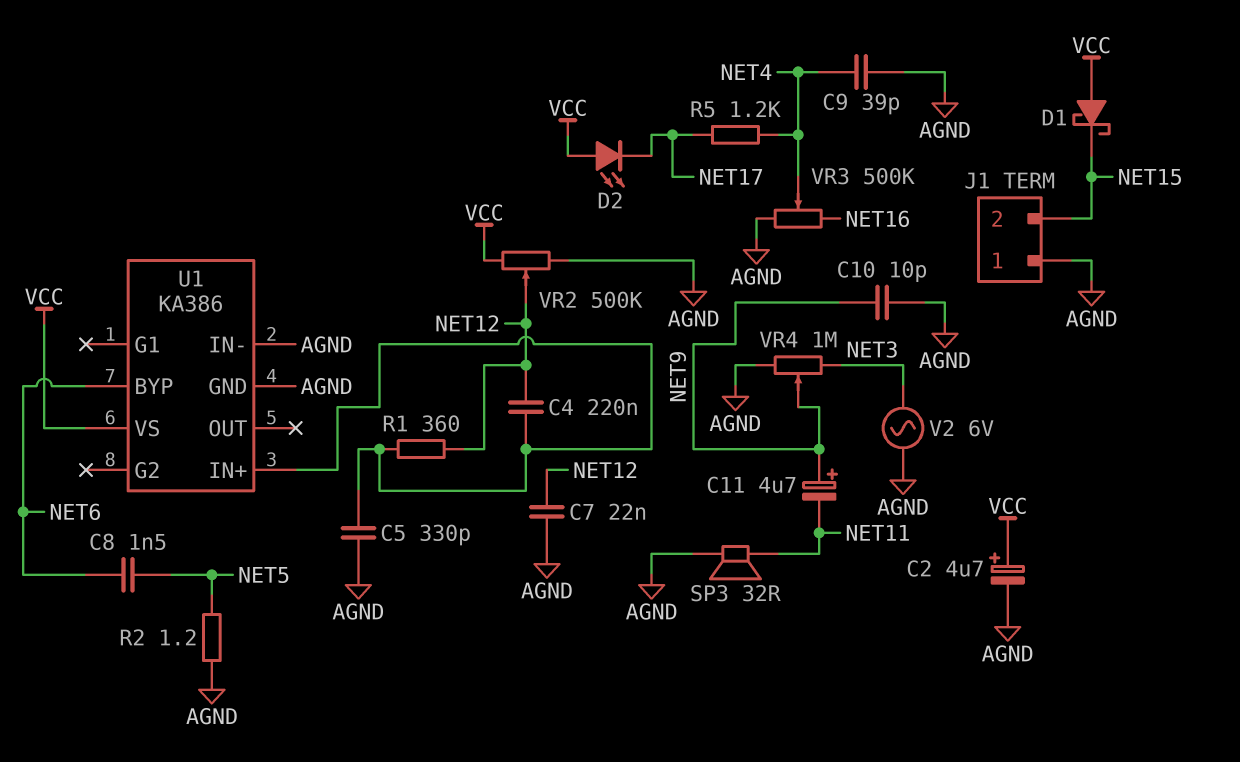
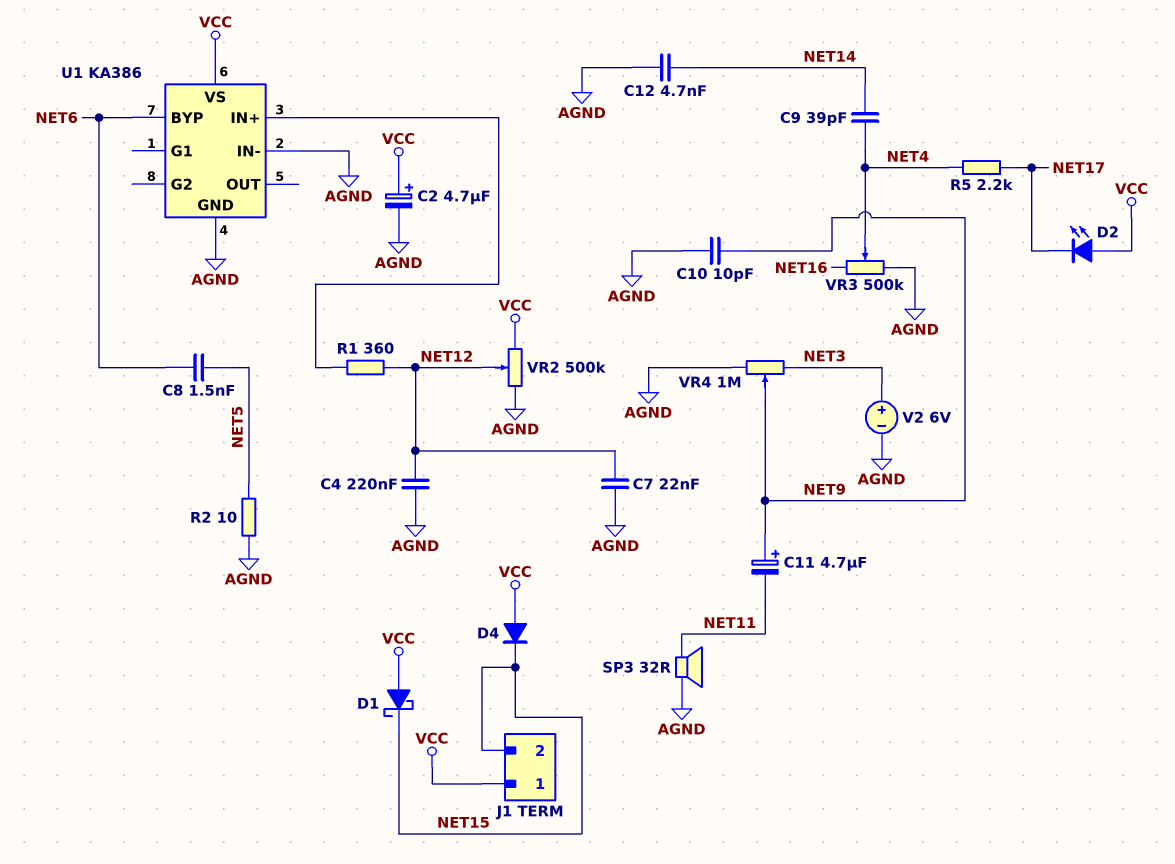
C4: 220nF (NET12, U1/IN+) -> 220nF (AGND, NET12)
C5: 330pF (AGND, U1/IN+) -> none
C9: 39pF (AGND, NET4) -> 39pF (NET4, NET14)
C12: none -> 4.7nF (AGND, NET14)
D4: none -> diode (A VCC, K NET15)
J1 pin 1: AGND -> VCC
R2: 1.2 (AGND, NET5) -> 10 (AGND, NET5)
R5: 1.2k (NET4, NET17) -> 2.2k (NET4, NET17)
V2: AC 6V (AGND, NET3) -> 6V (plus NET3, minus AGND)

